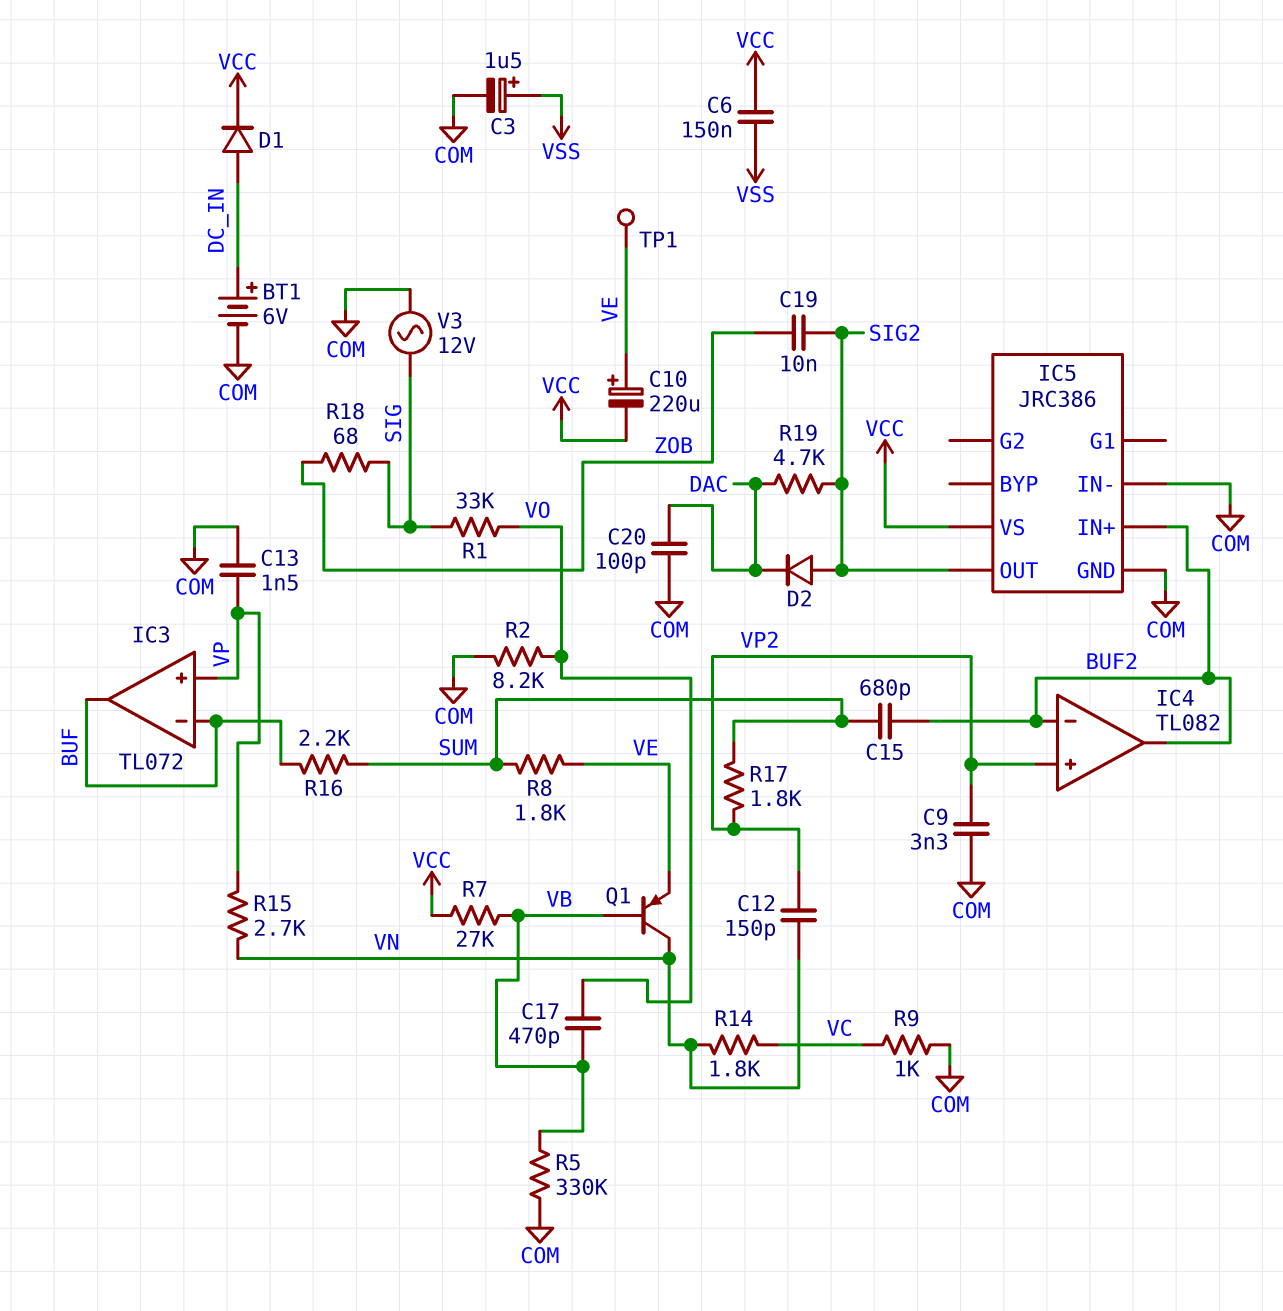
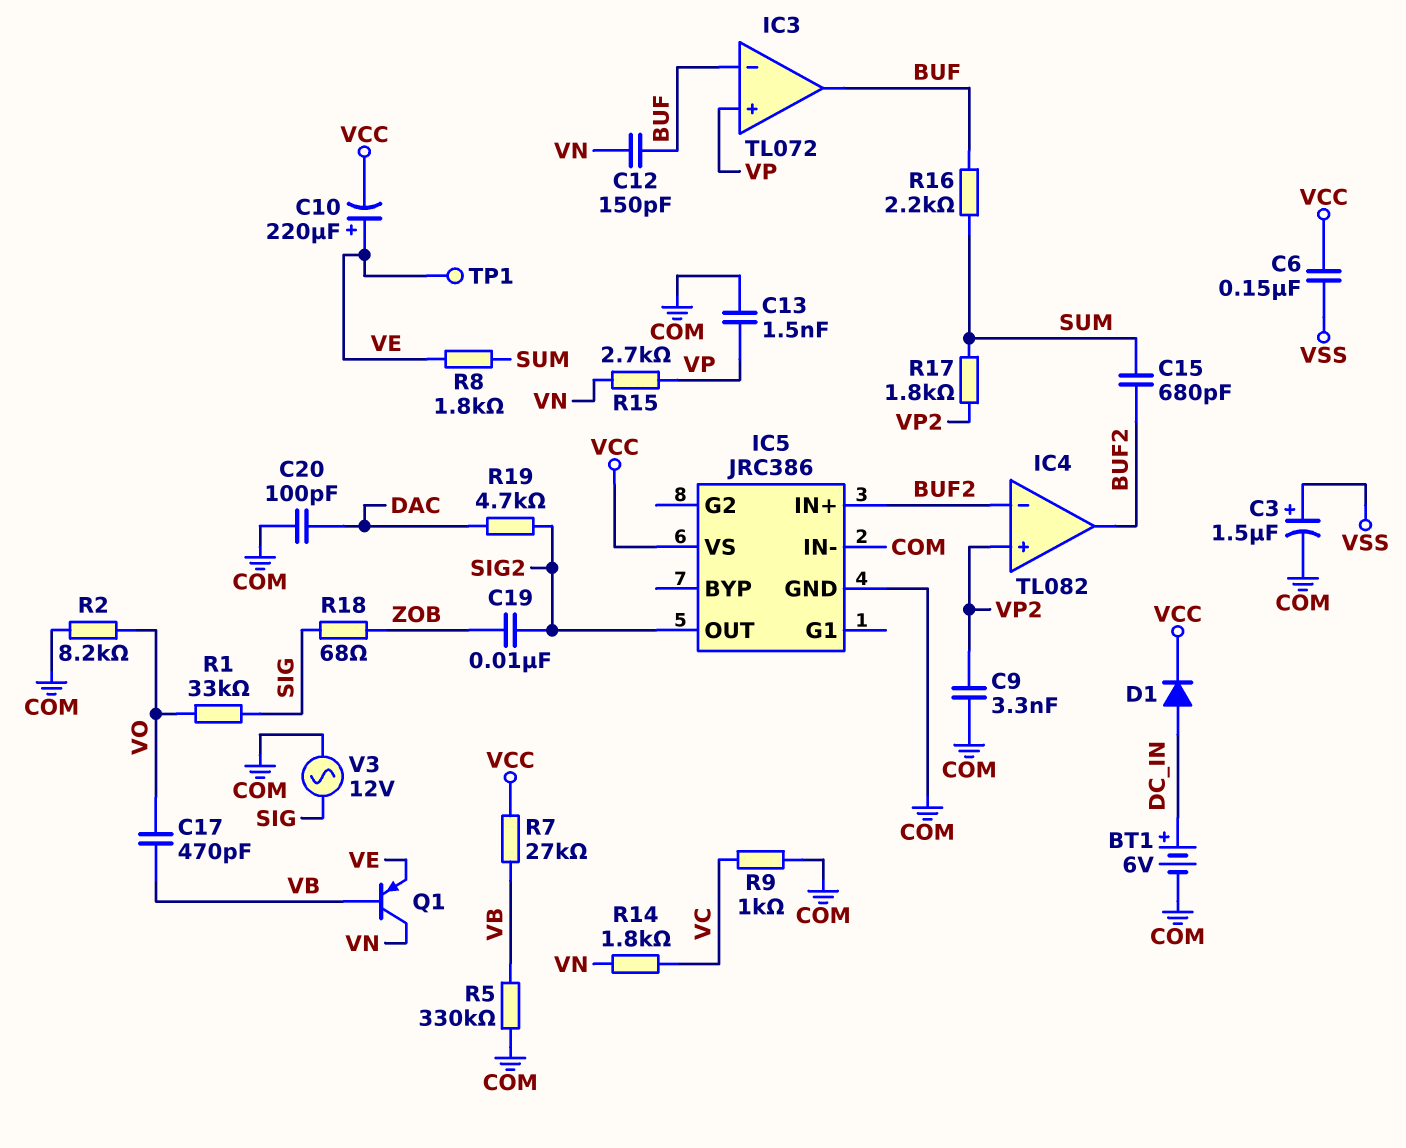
C12: 150pF (VN, VP2) -> 150pF (BUF, VN)
D2: diode (A SIG2, K DAC) -> none

